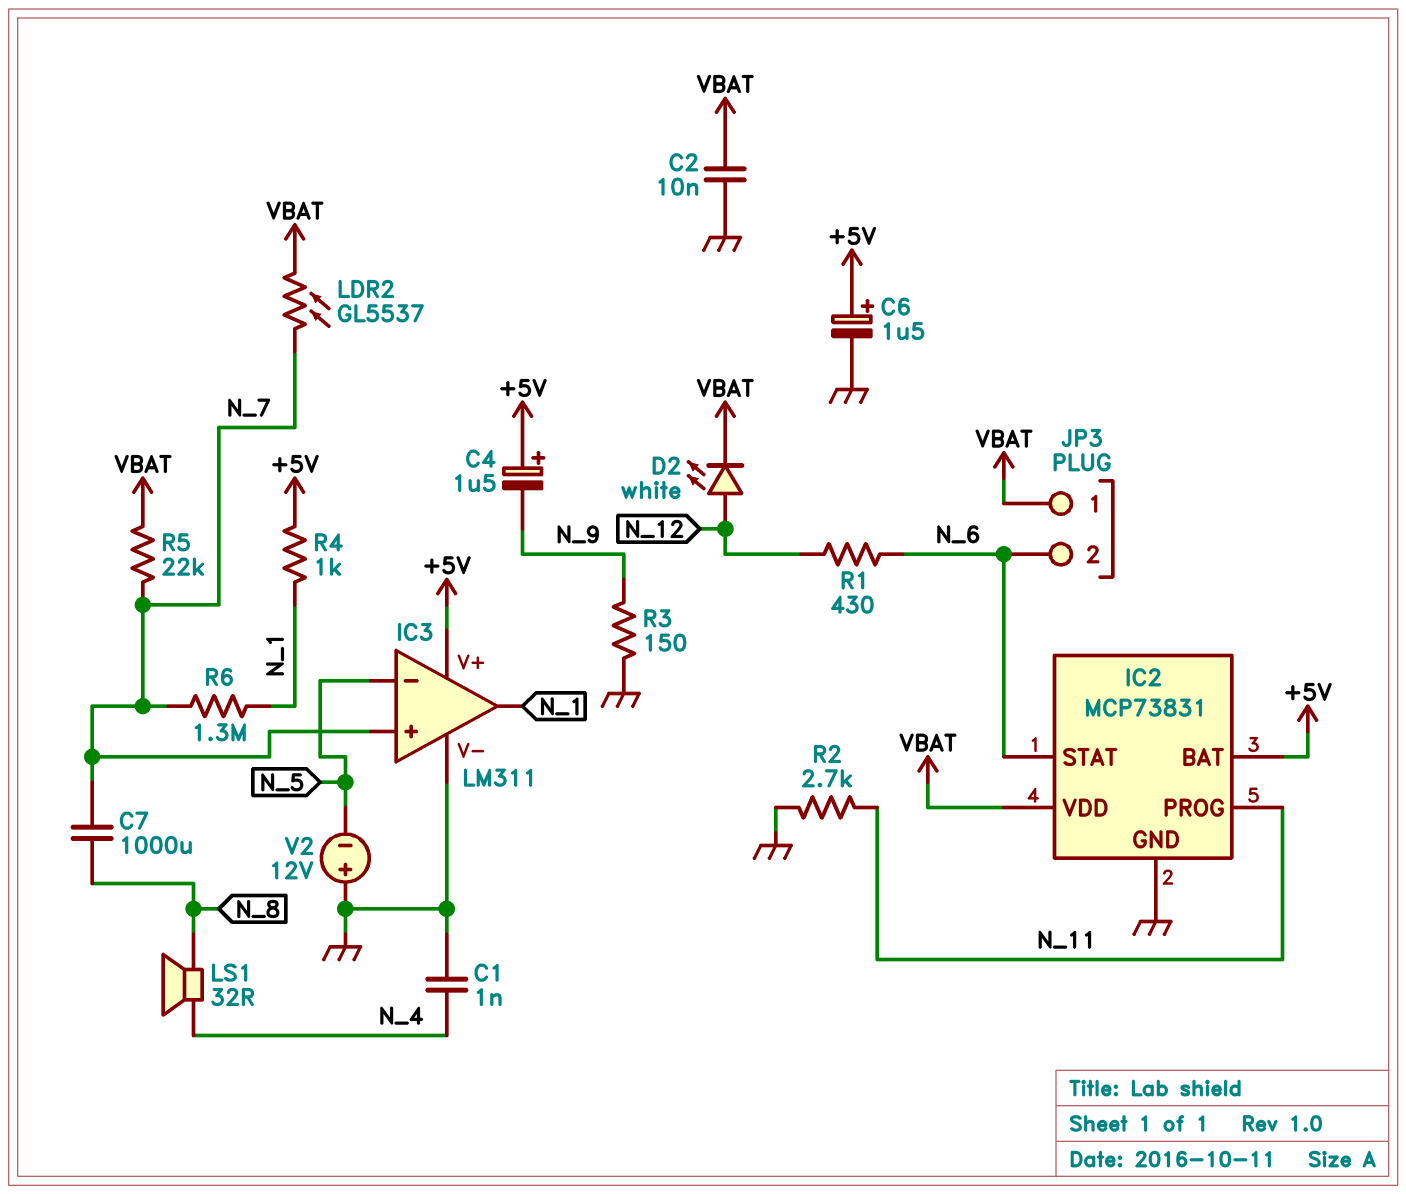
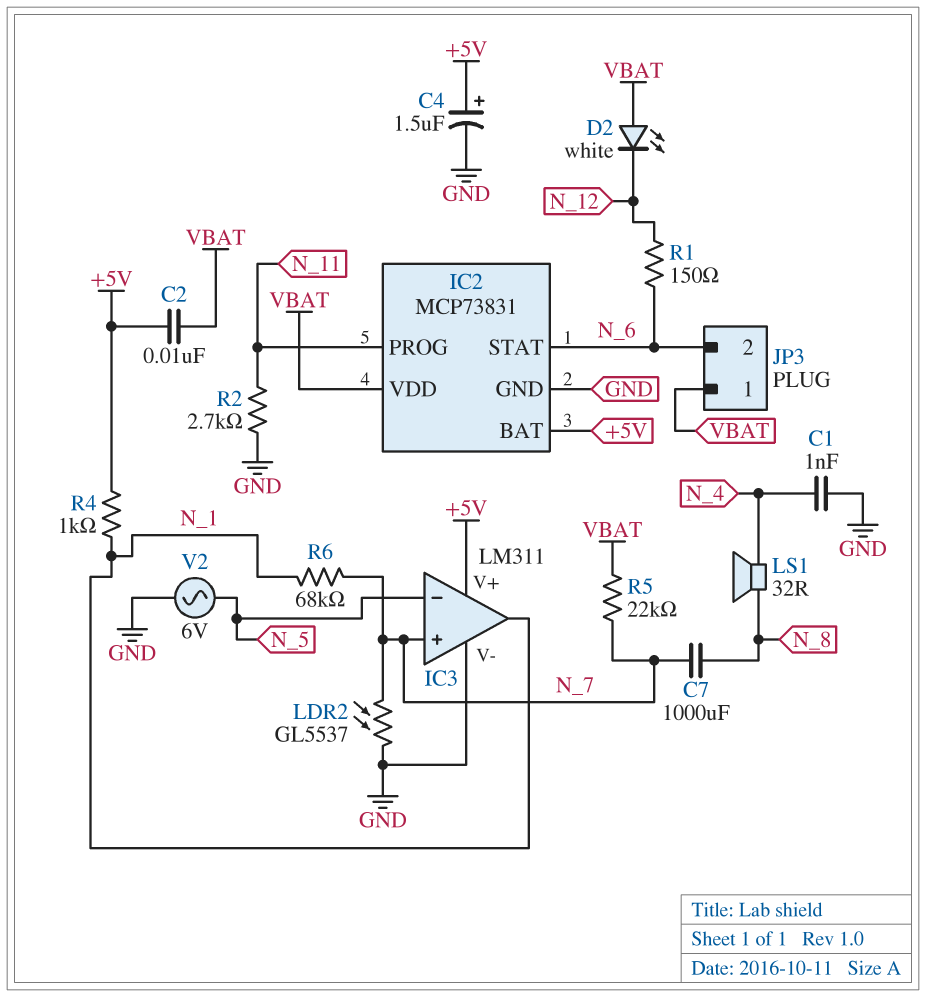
C2: 10nF (GND, VBAT) -> 10nF (+5V, VBAT)
C4: 1.5uF (plus +5V, minus N_9) -> 1.5uF (plus +5V, minus GND)
C6: 1.5uF (plus +5V, minus GND) -> none
D2: LED white (A N_12, K VBAT) -> LED white (A VBAT, K N_12)
LDR2: GL5537 (N_7, VBAT) -> GL5537 (GND, N_7)
R1: 430 (N_6, N_12) -> 150 (N_6, N_12)
R3: 150 (GND, N_9) -> none
R6: 1.3M (N_1, N_7) -> 68k (N_1, N_7)
V2: 12V (plus GND, minus N_5) -> AC 6V (GND, N_5)

